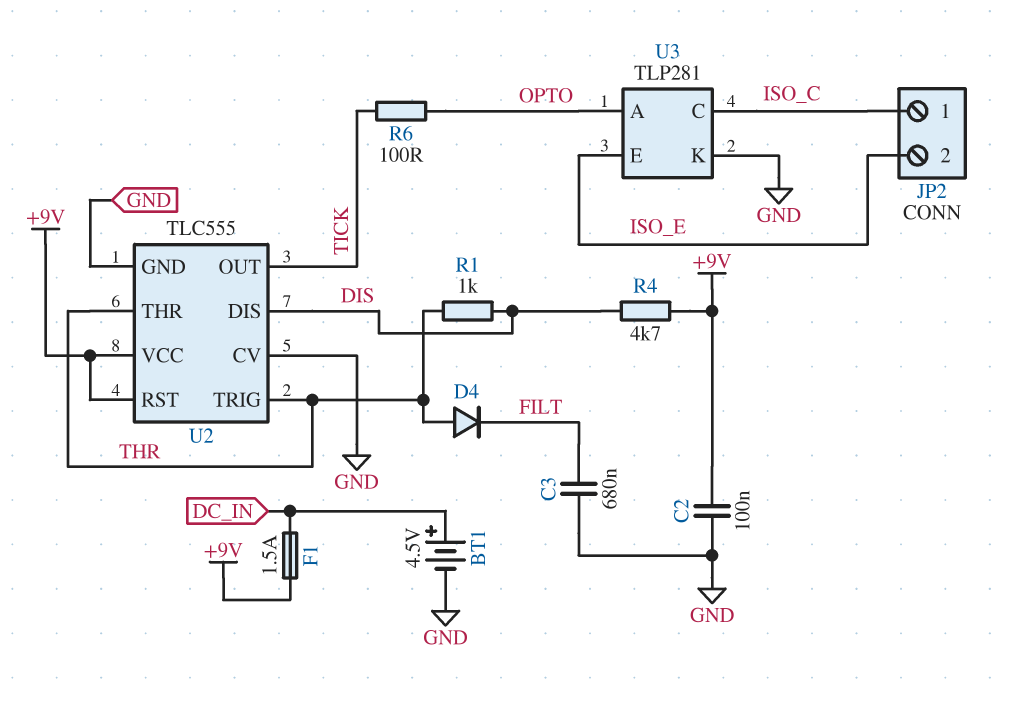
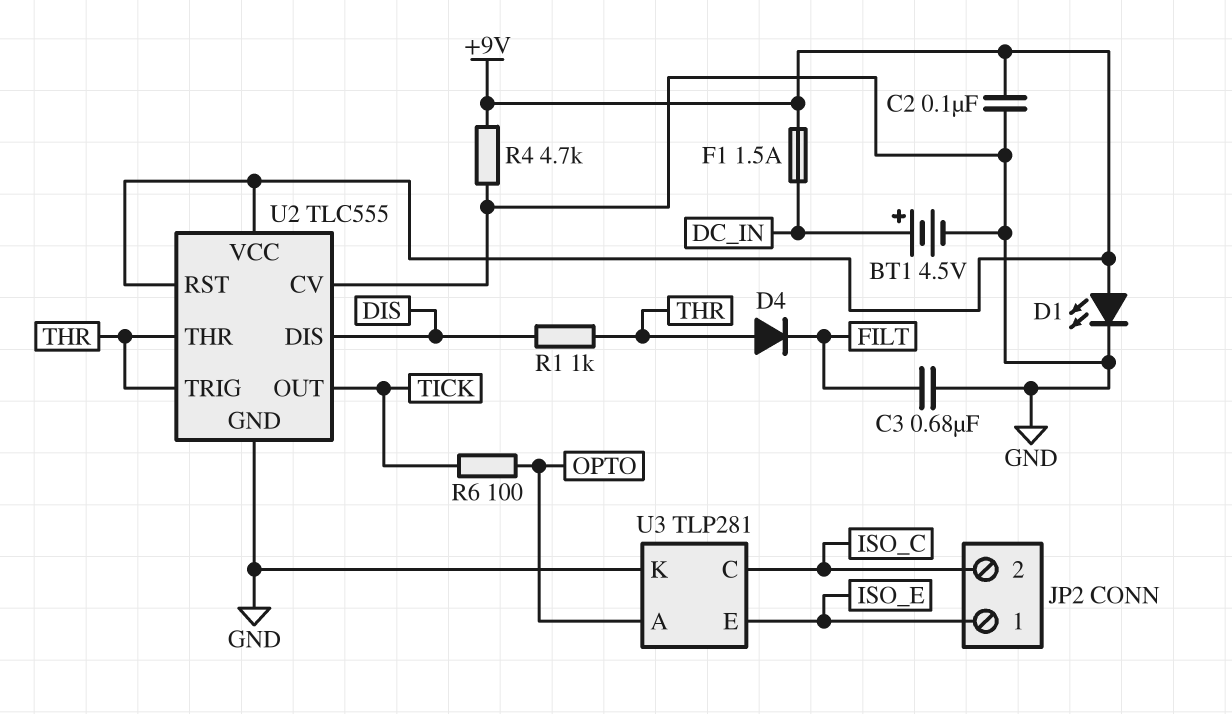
D1: none -> LED (A +9V, K GND)
JP2 pin 1: ISO_C -> ISO_E
JP2 pin 2: ISO_E -> ISO_C
R4: 4.7k (+9V, DIS) -> 4.7k (+9V, GND)

